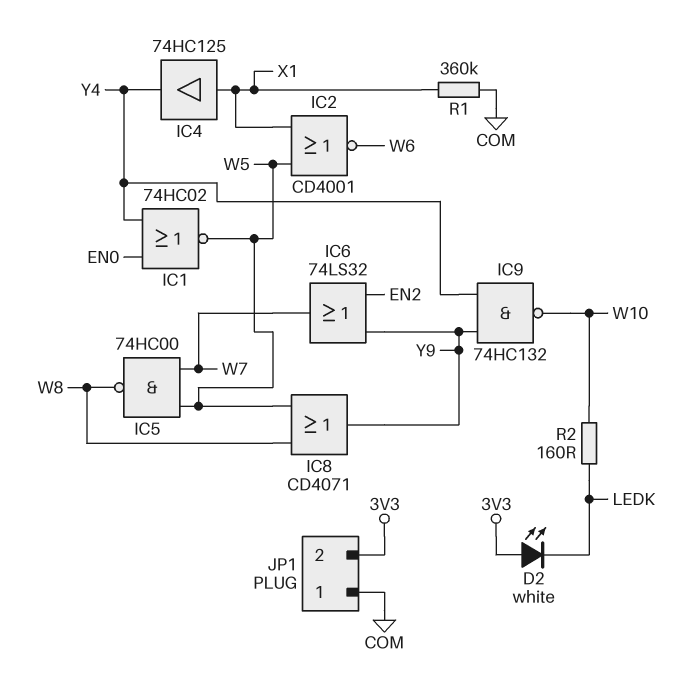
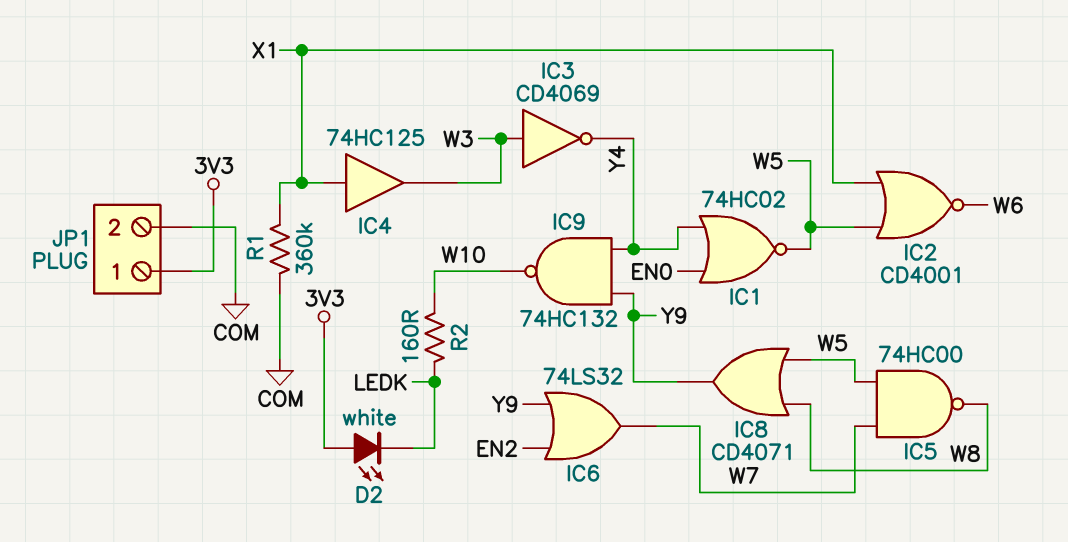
IC3: none -> NOT CD4069 (in W3, out Y4)
IC4: buffer 74HC125 (in X1, out Y4) -> buffer 74HC125 (in X1, out W3)
JP1 pin 1: COM -> 3V3
JP1 pin 2: 3V3 -> COM

